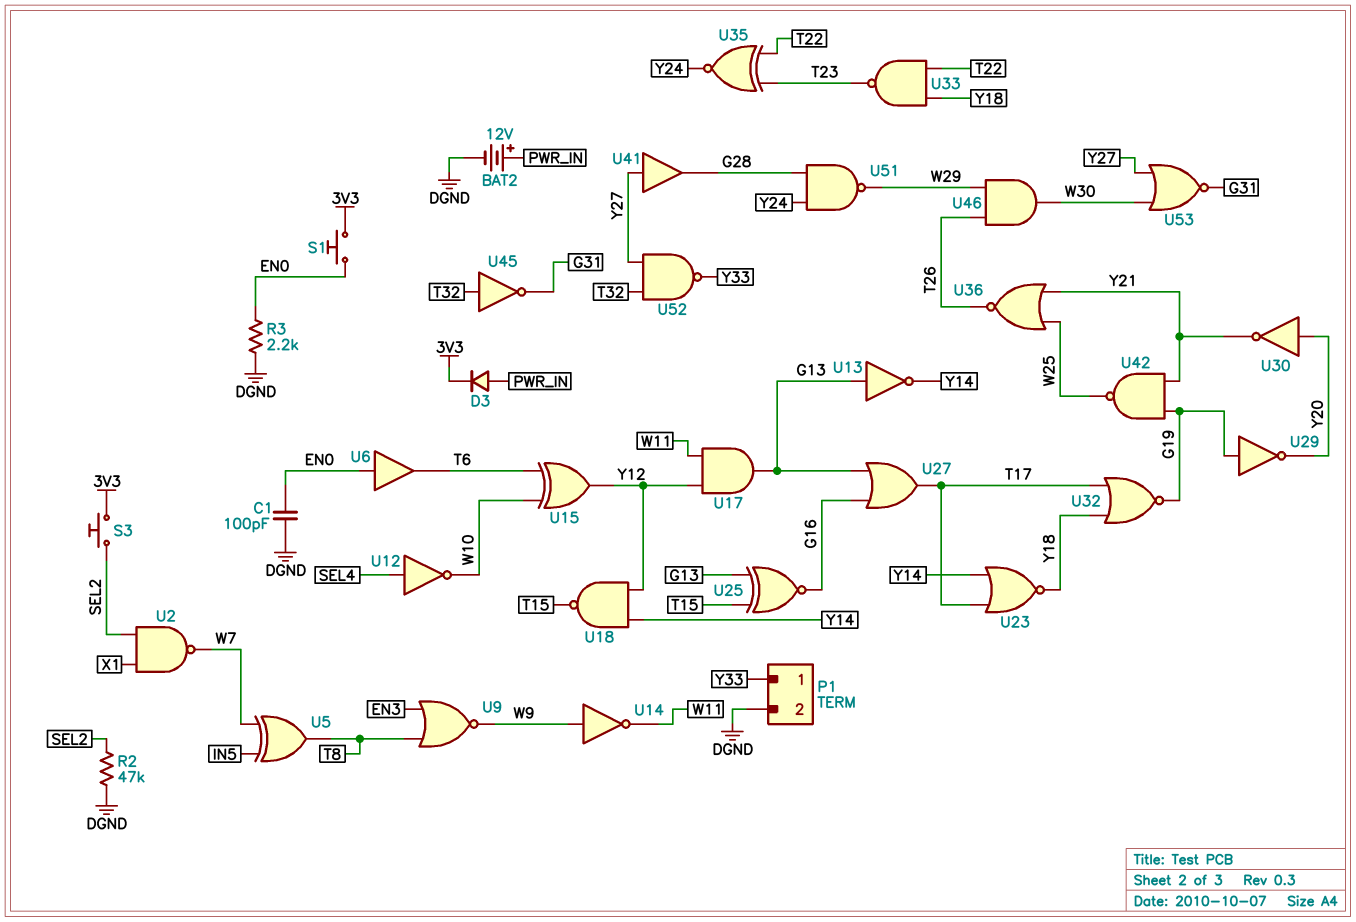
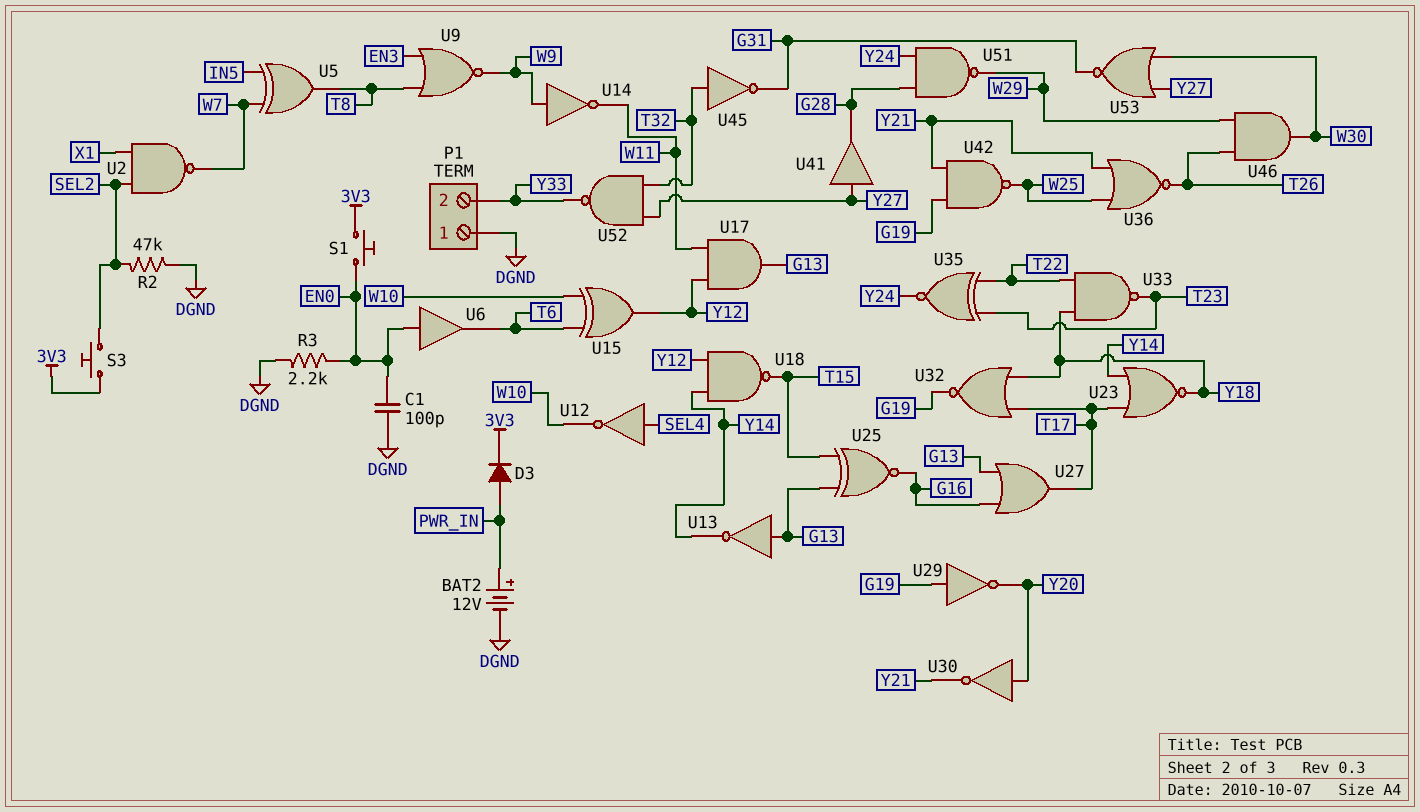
P1 pin 1: Y33 -> DGND
P1 pin 2: DGND -> Y33

